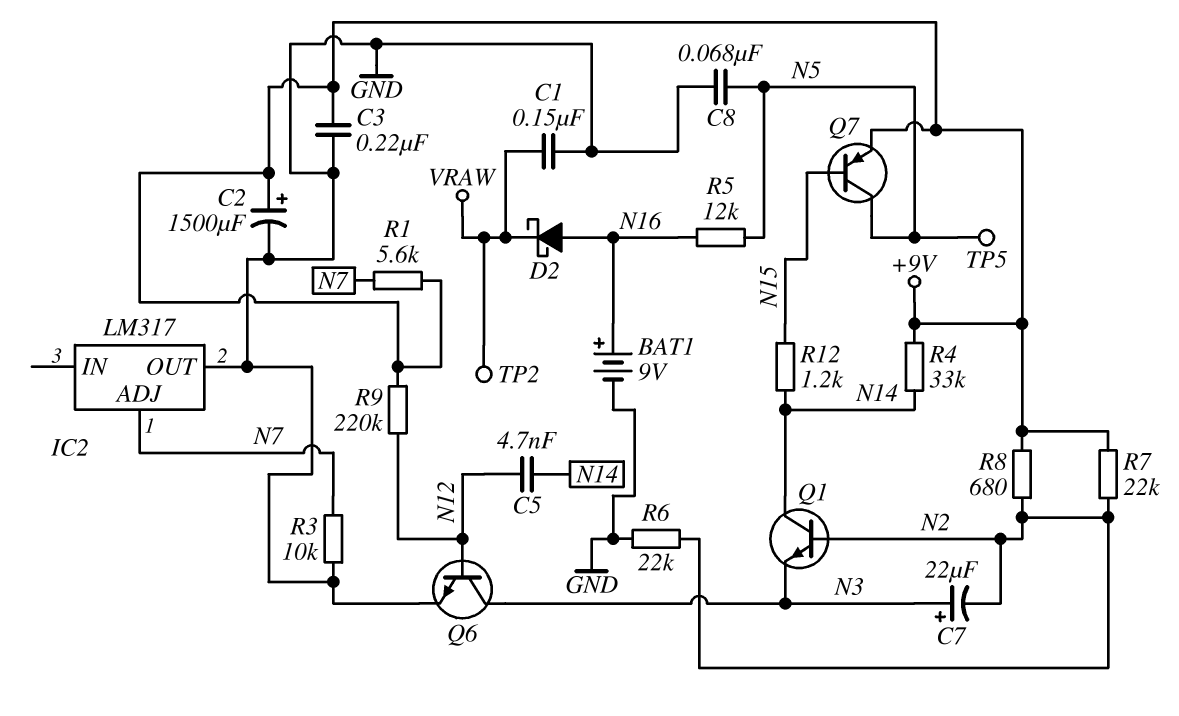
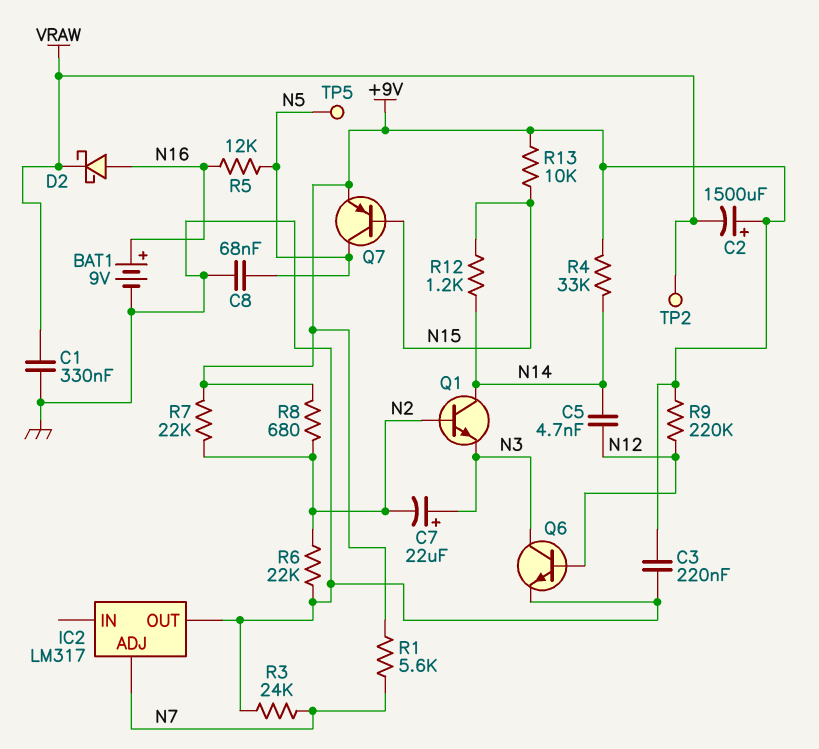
C1: 150nF (GND, VRAW) -> 330nF (GND, VRAW)
C2: 1500uF (plus +9V, minus GND) -> 1500uF (plus +9V, minus VRAW)
R3: 10k (GND, N7) -> 24k (GND, N7)
R13: none -> 10k (+9V, N15)

